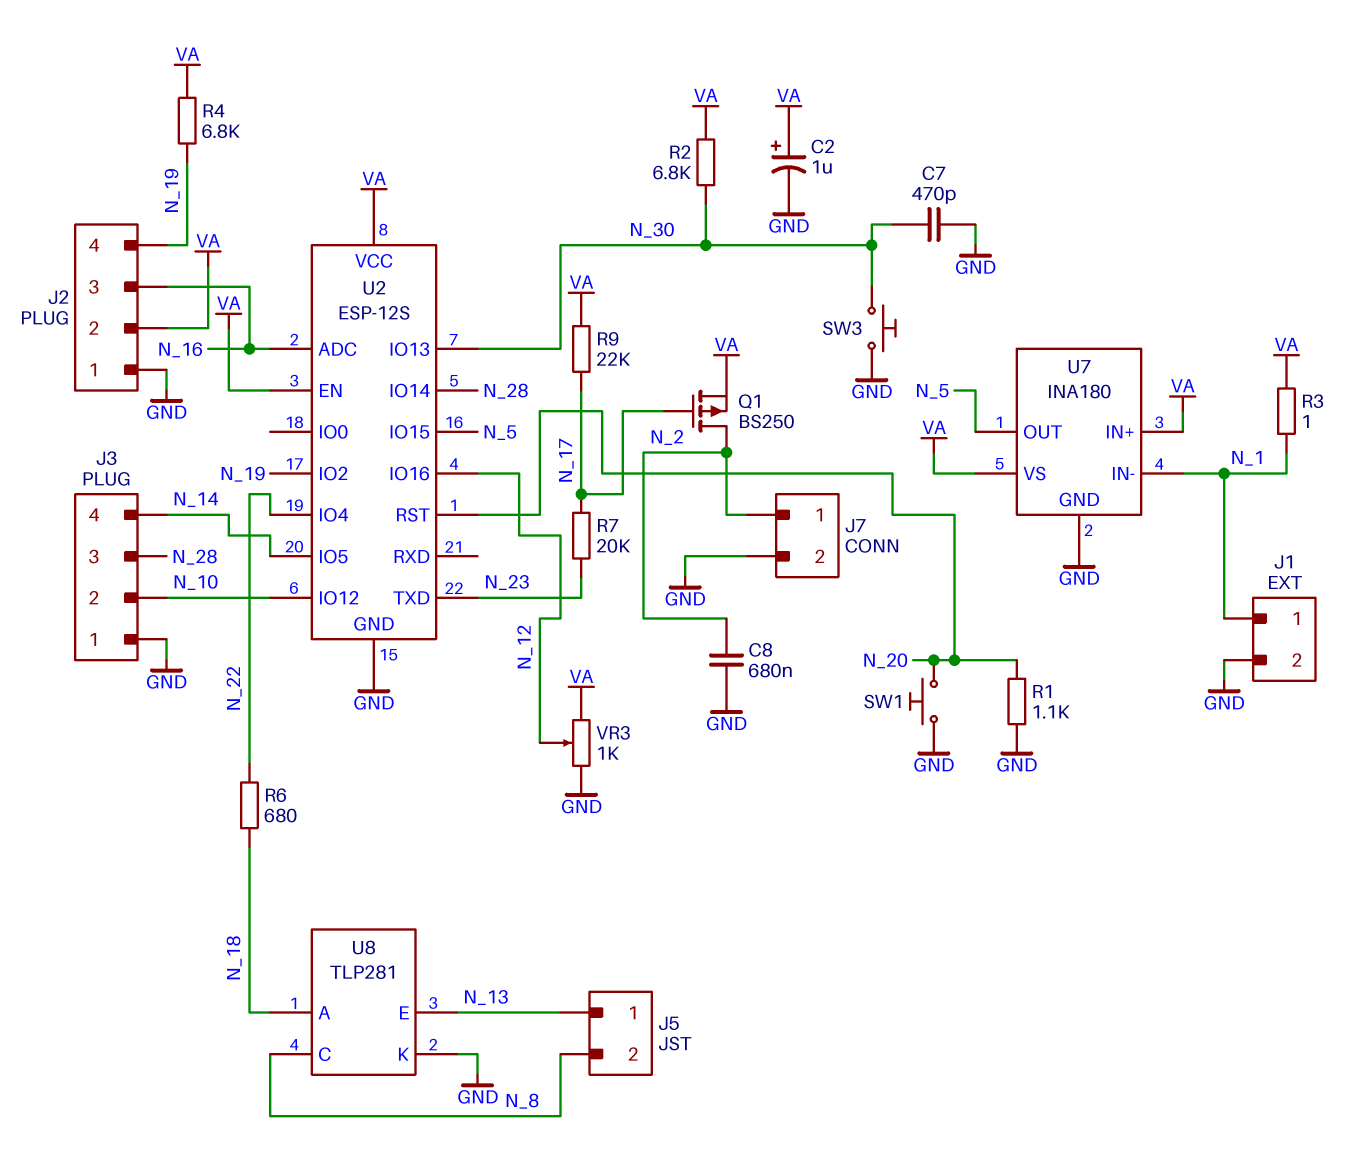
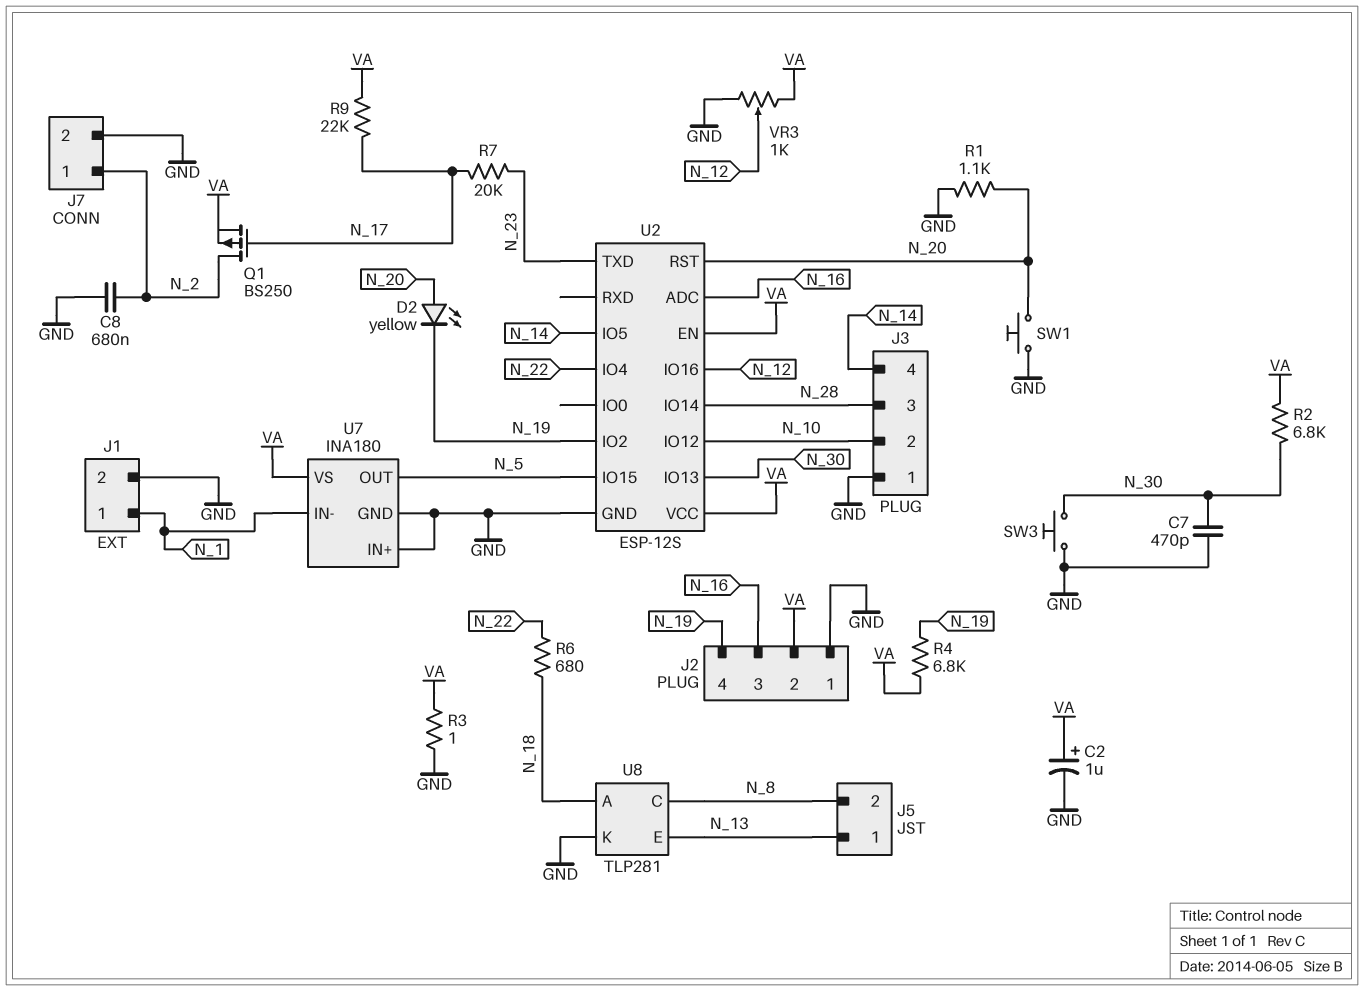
D2: none -> LED yellow (A N_20, K N_19)
R3: 1 (N_1, VA) -> 1 (GND, VA)
U7 pin IN+: VA -> GND

